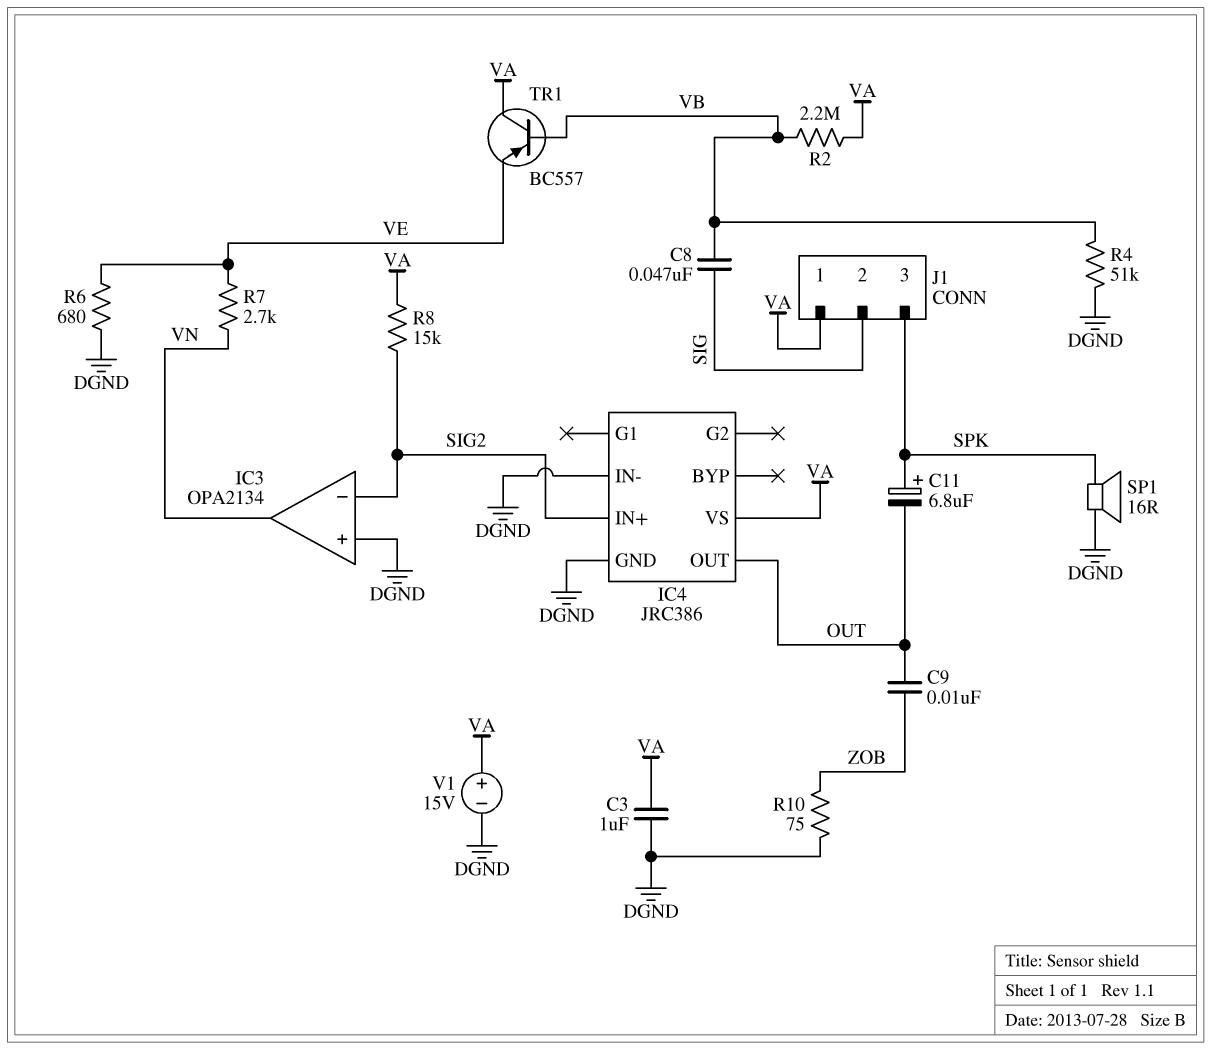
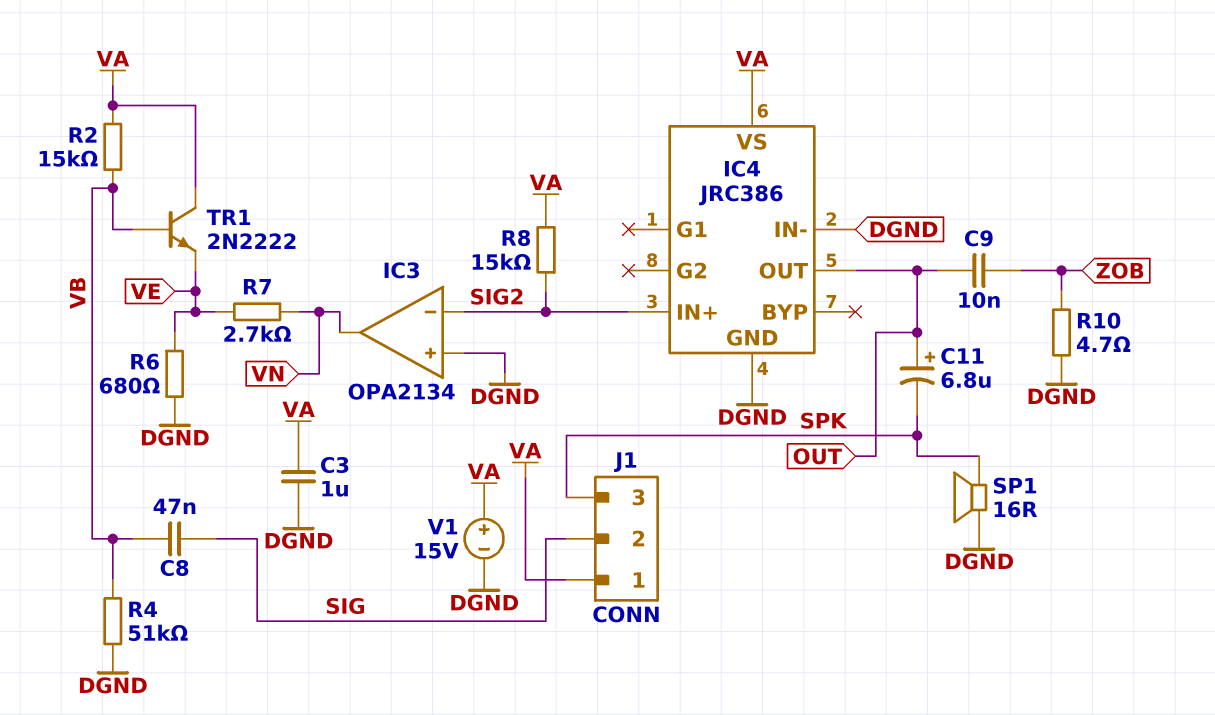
C11: 6.8uF (plus SPK, minus OUT) -> 6.8uF (plus OUT, minus SPK)
R2: 2.2M (VA, VB) -> 15k (VA, VB)
R10: 75 (DGND, ZOB) -> 4.7 (DGND, ZOB)
TR1: PNP BC557 (B VB, C VA, E VE) -> NPN 2N2222 (B VB, C VA, E VE)

